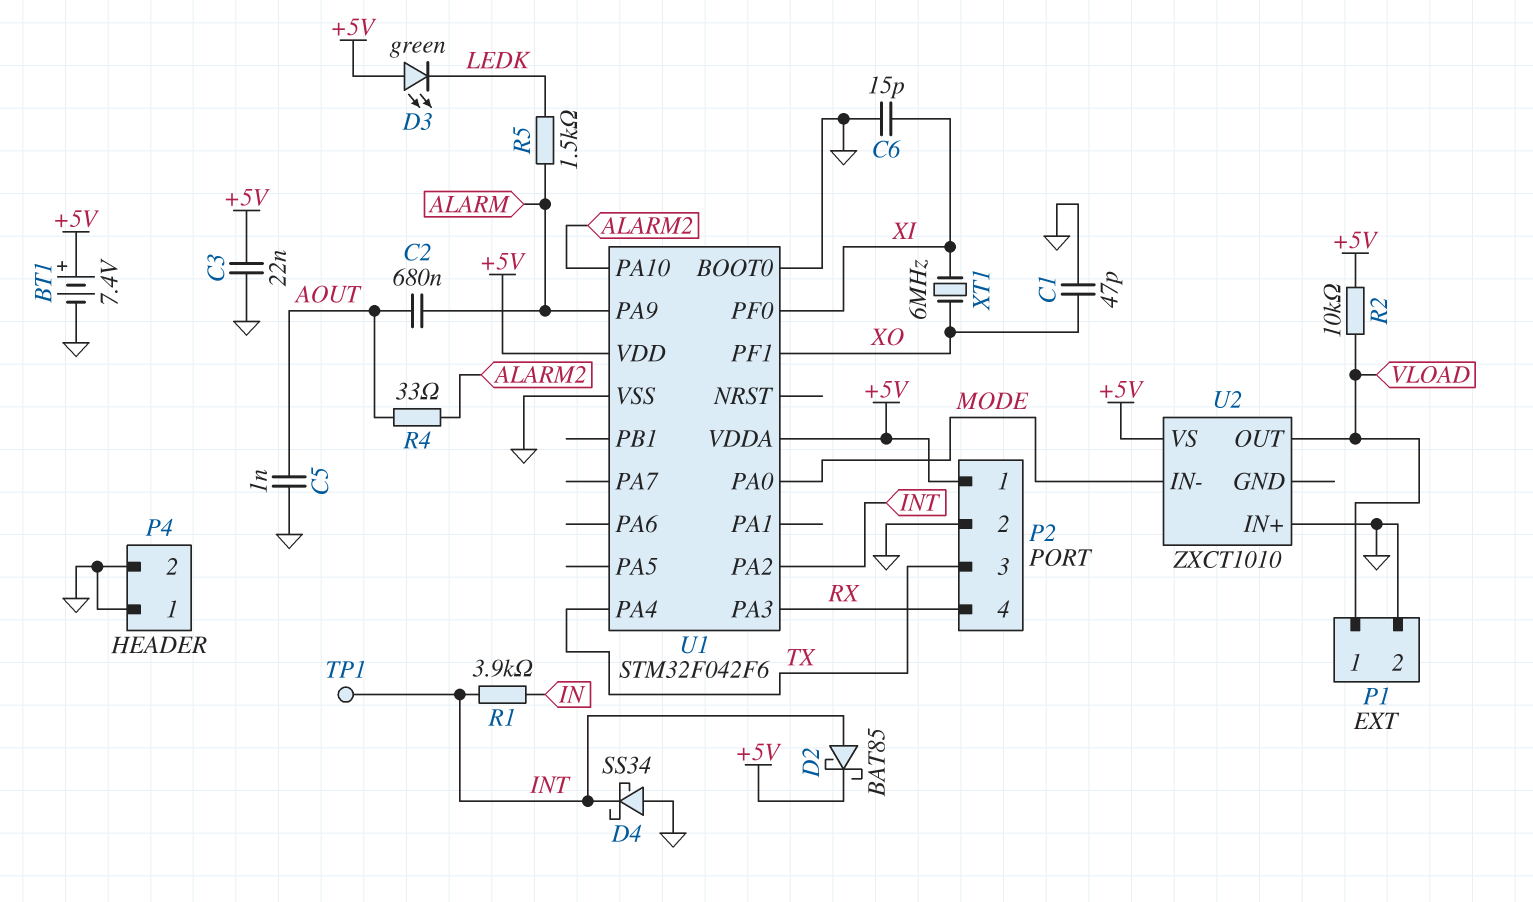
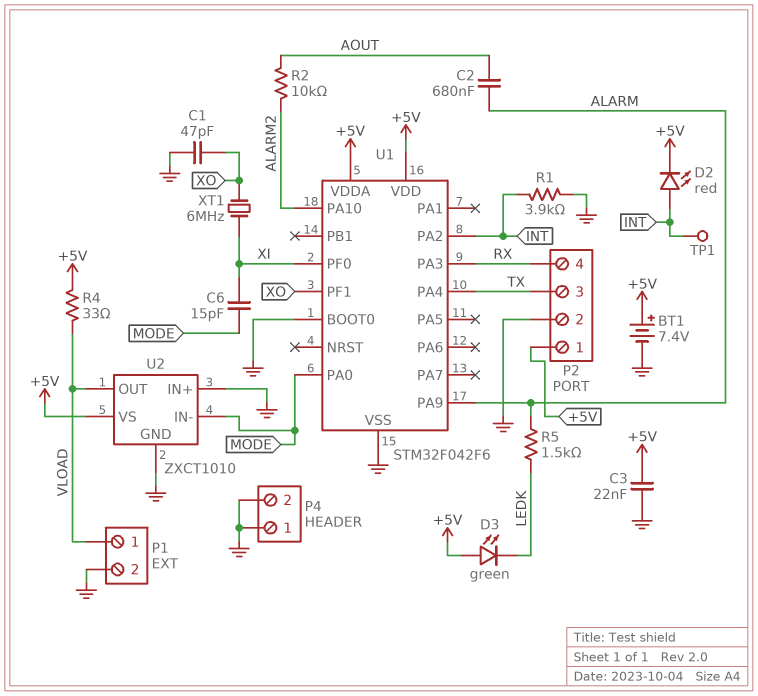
C5: 1nF (AOUT, GND) -> none
C6: 15pF (GND, XI) -> 15pF (MODE, XI)
D2: schottky BAT85 (A INT, K +5V) -> LED red (A INT, K +5V)
D4: schottky SS34 (A GND, K INT) -> none
R1: 3.9k (IN, INT) -> 3.9k (GND, INT)
R2: 10k (+5V, VLOAD) -> 10k (ALARM2, AOUT)
R4: 33 (ALARM2, AOUT) -> 33 (+5V, VLOAD)
U2 pin GND: none -> GND

